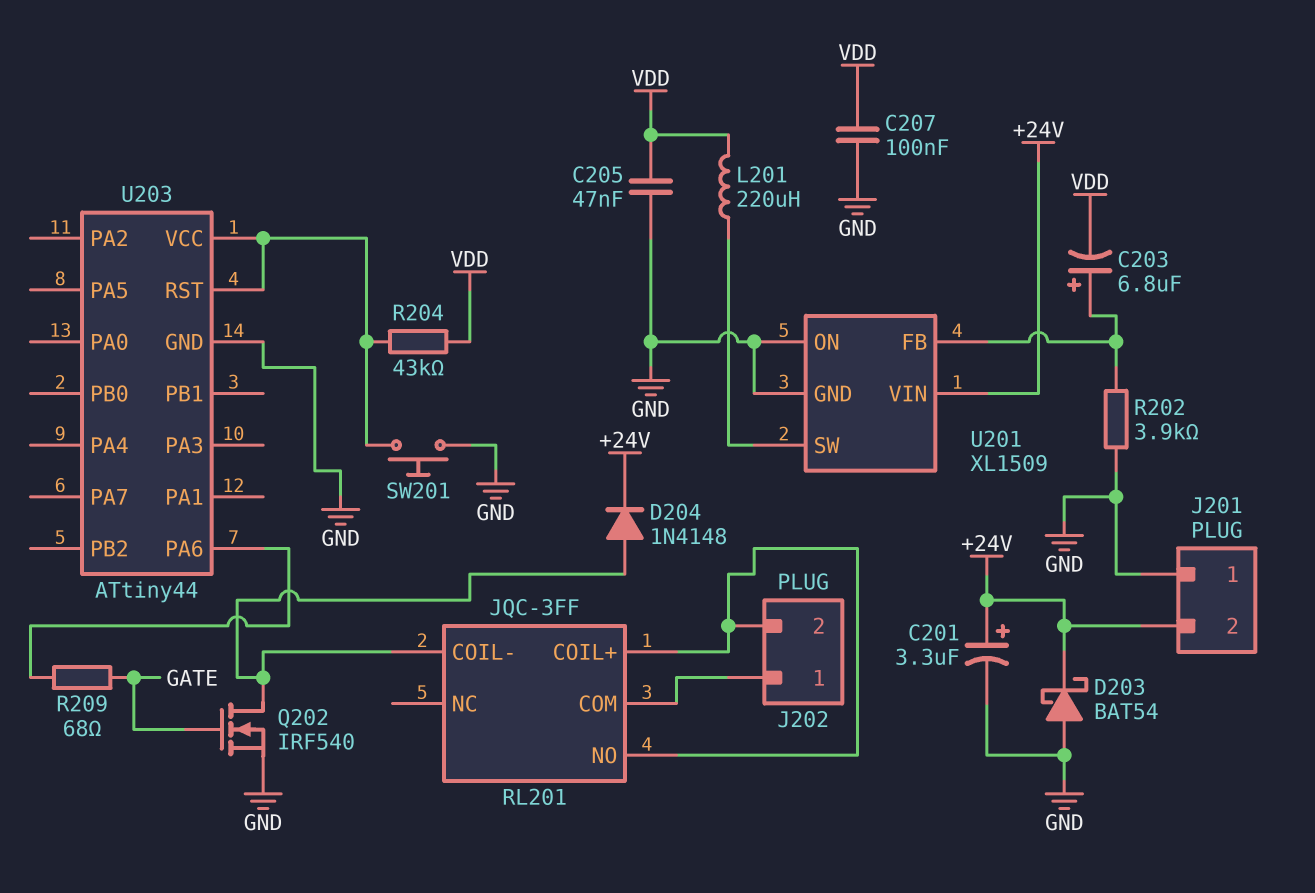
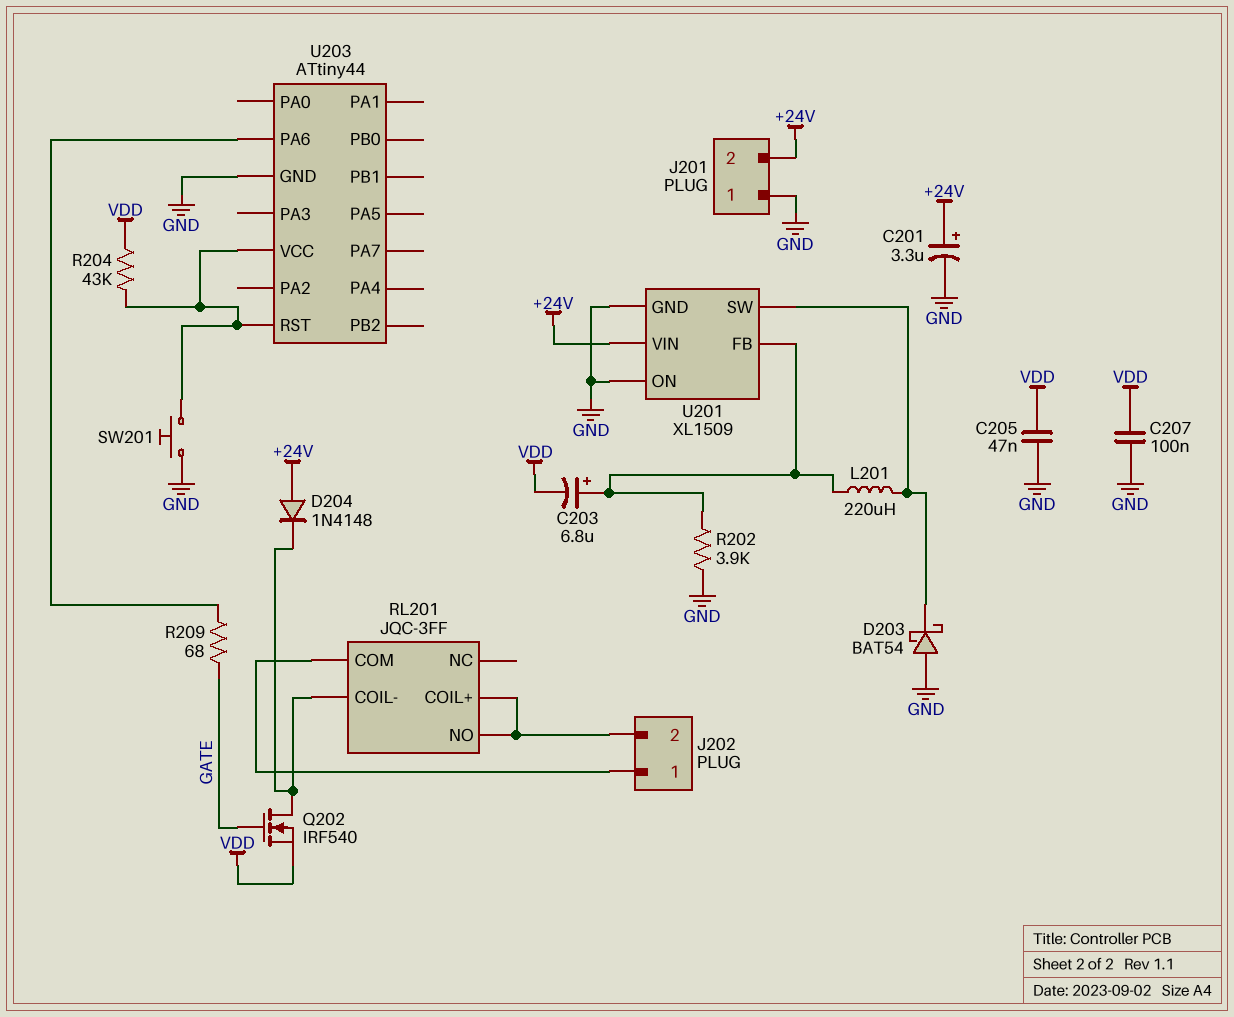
D203: schottky BAT54 (A GND, K +24V) -> schottky BAT54 (A GND, K U201/SW)
D204: diode 1N4148 (A RL201/COIL-, K +24V) -> diode 1N4148 (A +24V, K RL201/COIL-)
L201: 220uH (U201/SW, VDD) -> 220uH (U201/FB, U201/SW)
Q202: NMOS IRF540 (G GATE, D RL201/COIL-, S GND) -> NMOS IRF540 (G GATE, D RL201/COIL-, S VDD)

